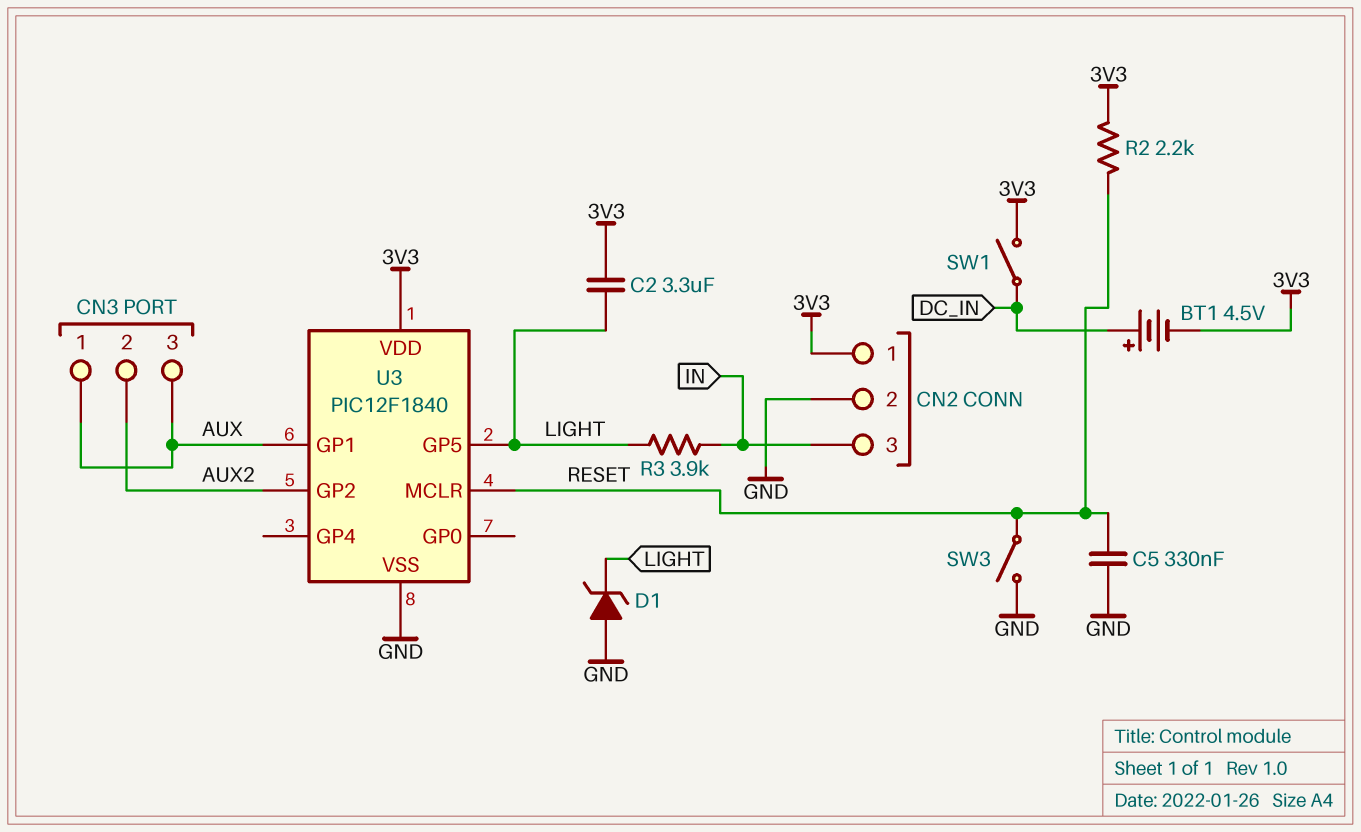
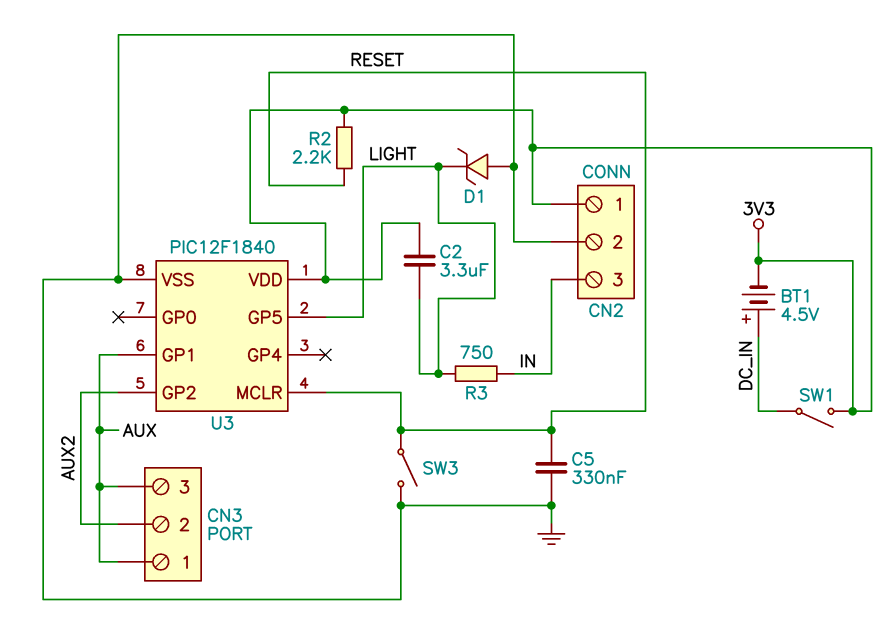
R3: 3.9k (IN, LIGHT) -> 750 (IN, LIGHT)

